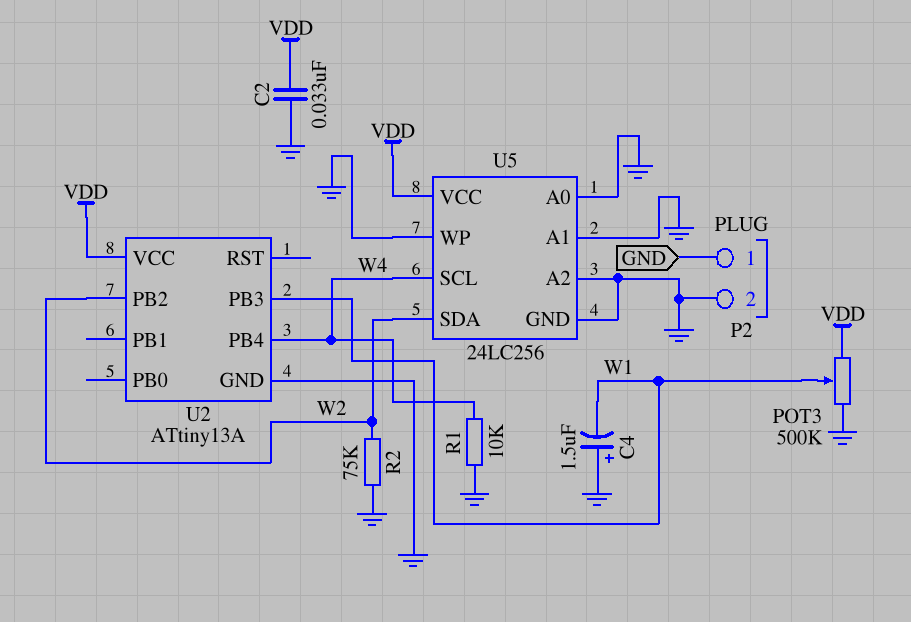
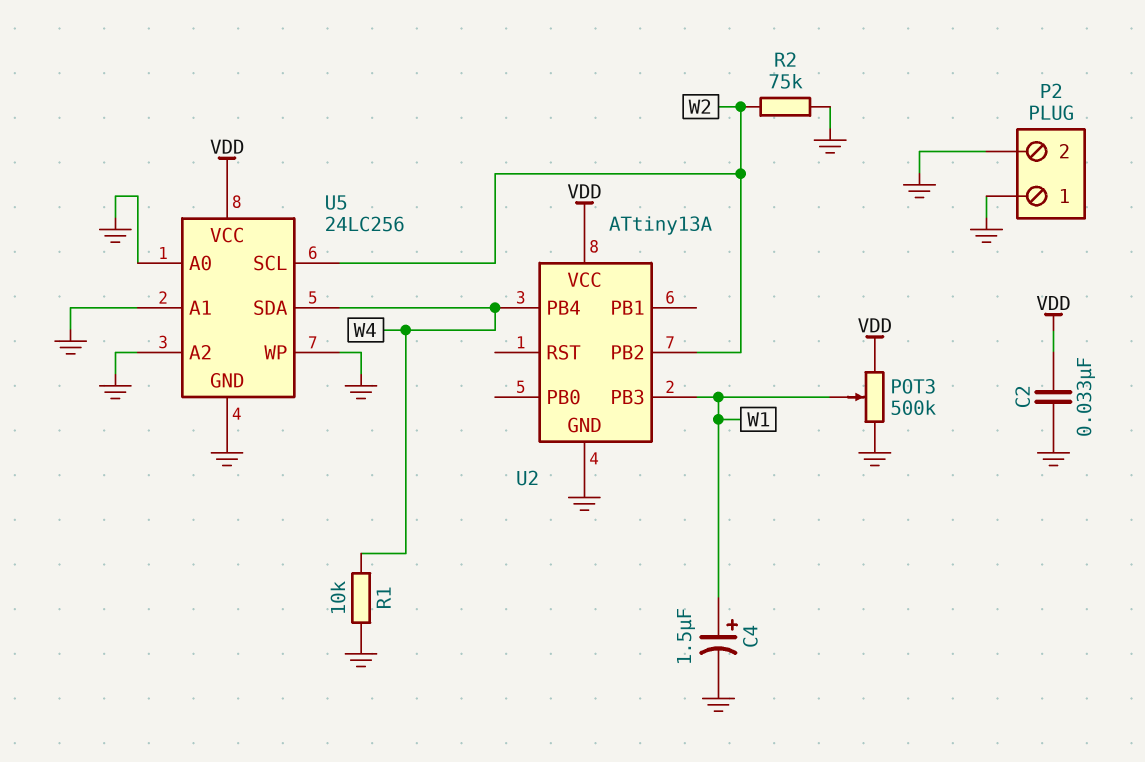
C4: 1.5uF (plus GND, minus W1) -> 1.5uF (plus W1, minus GND)
U5 pin SCL: W4 -> W2
U5 pin SDA: W2 -> W4

